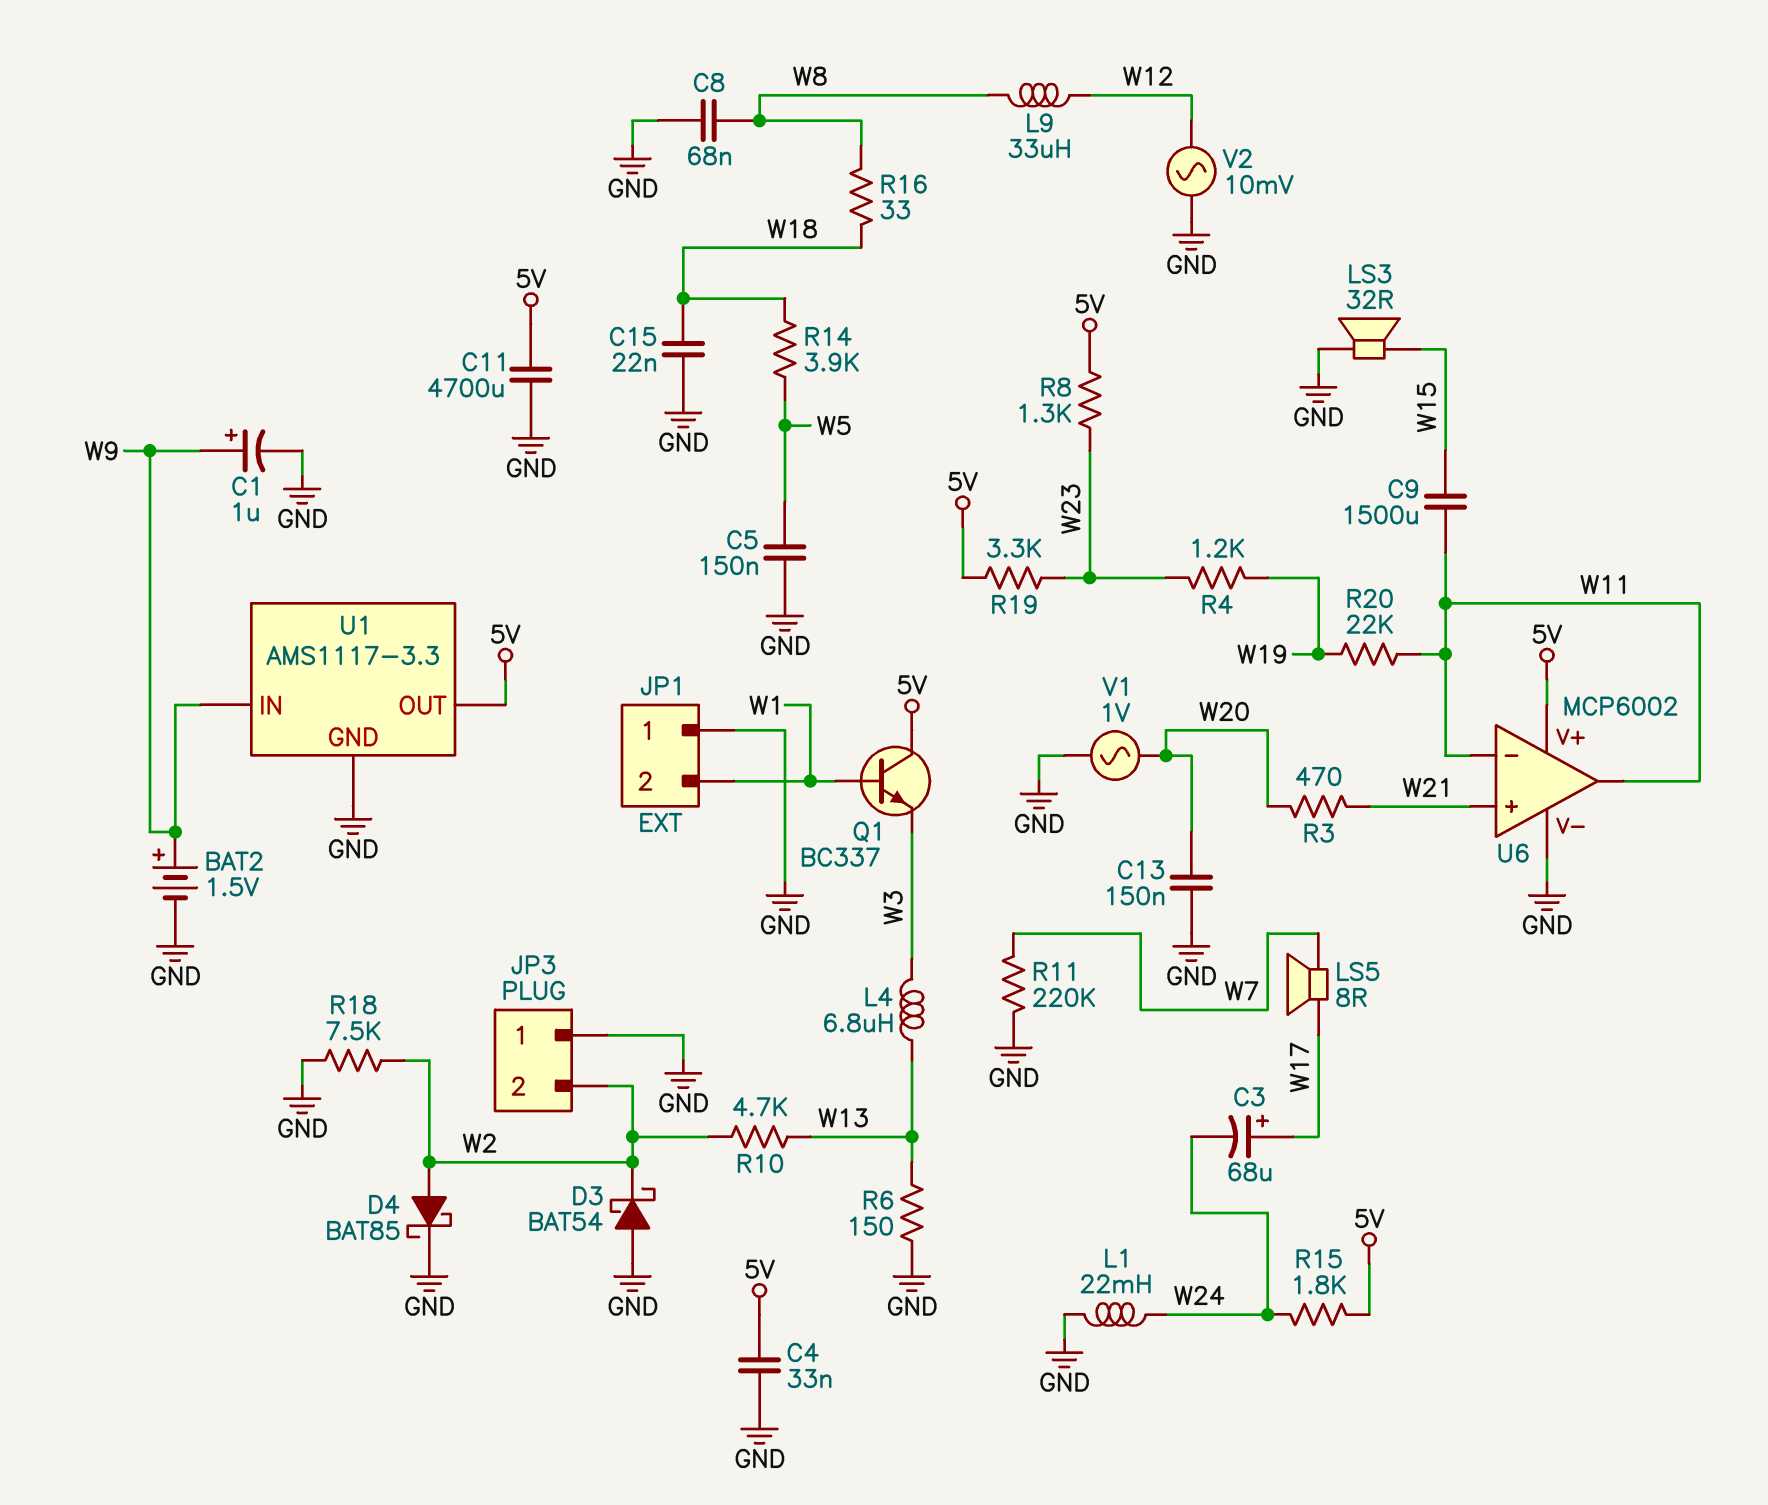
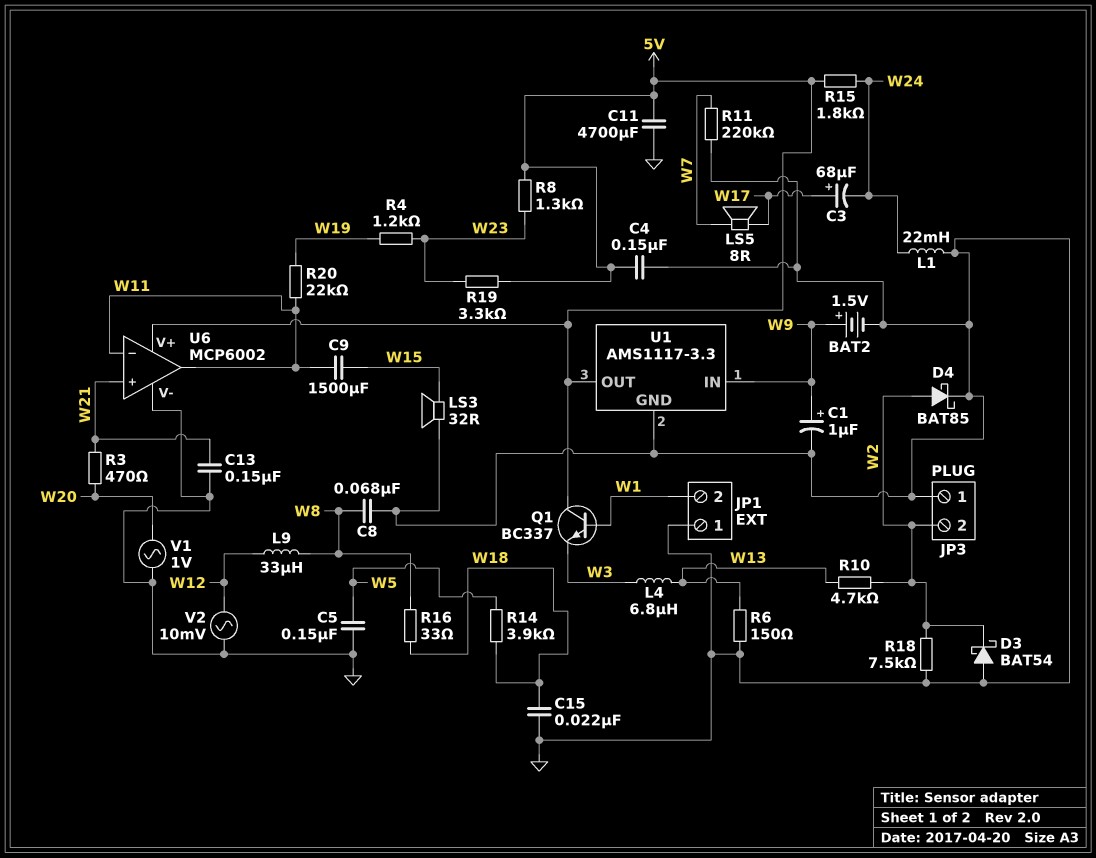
C4: 33nF (5V, GND) -> 150nF (5V, GND)
C13: 150nF (GND, W20) -> 150nF (GND, W21)

